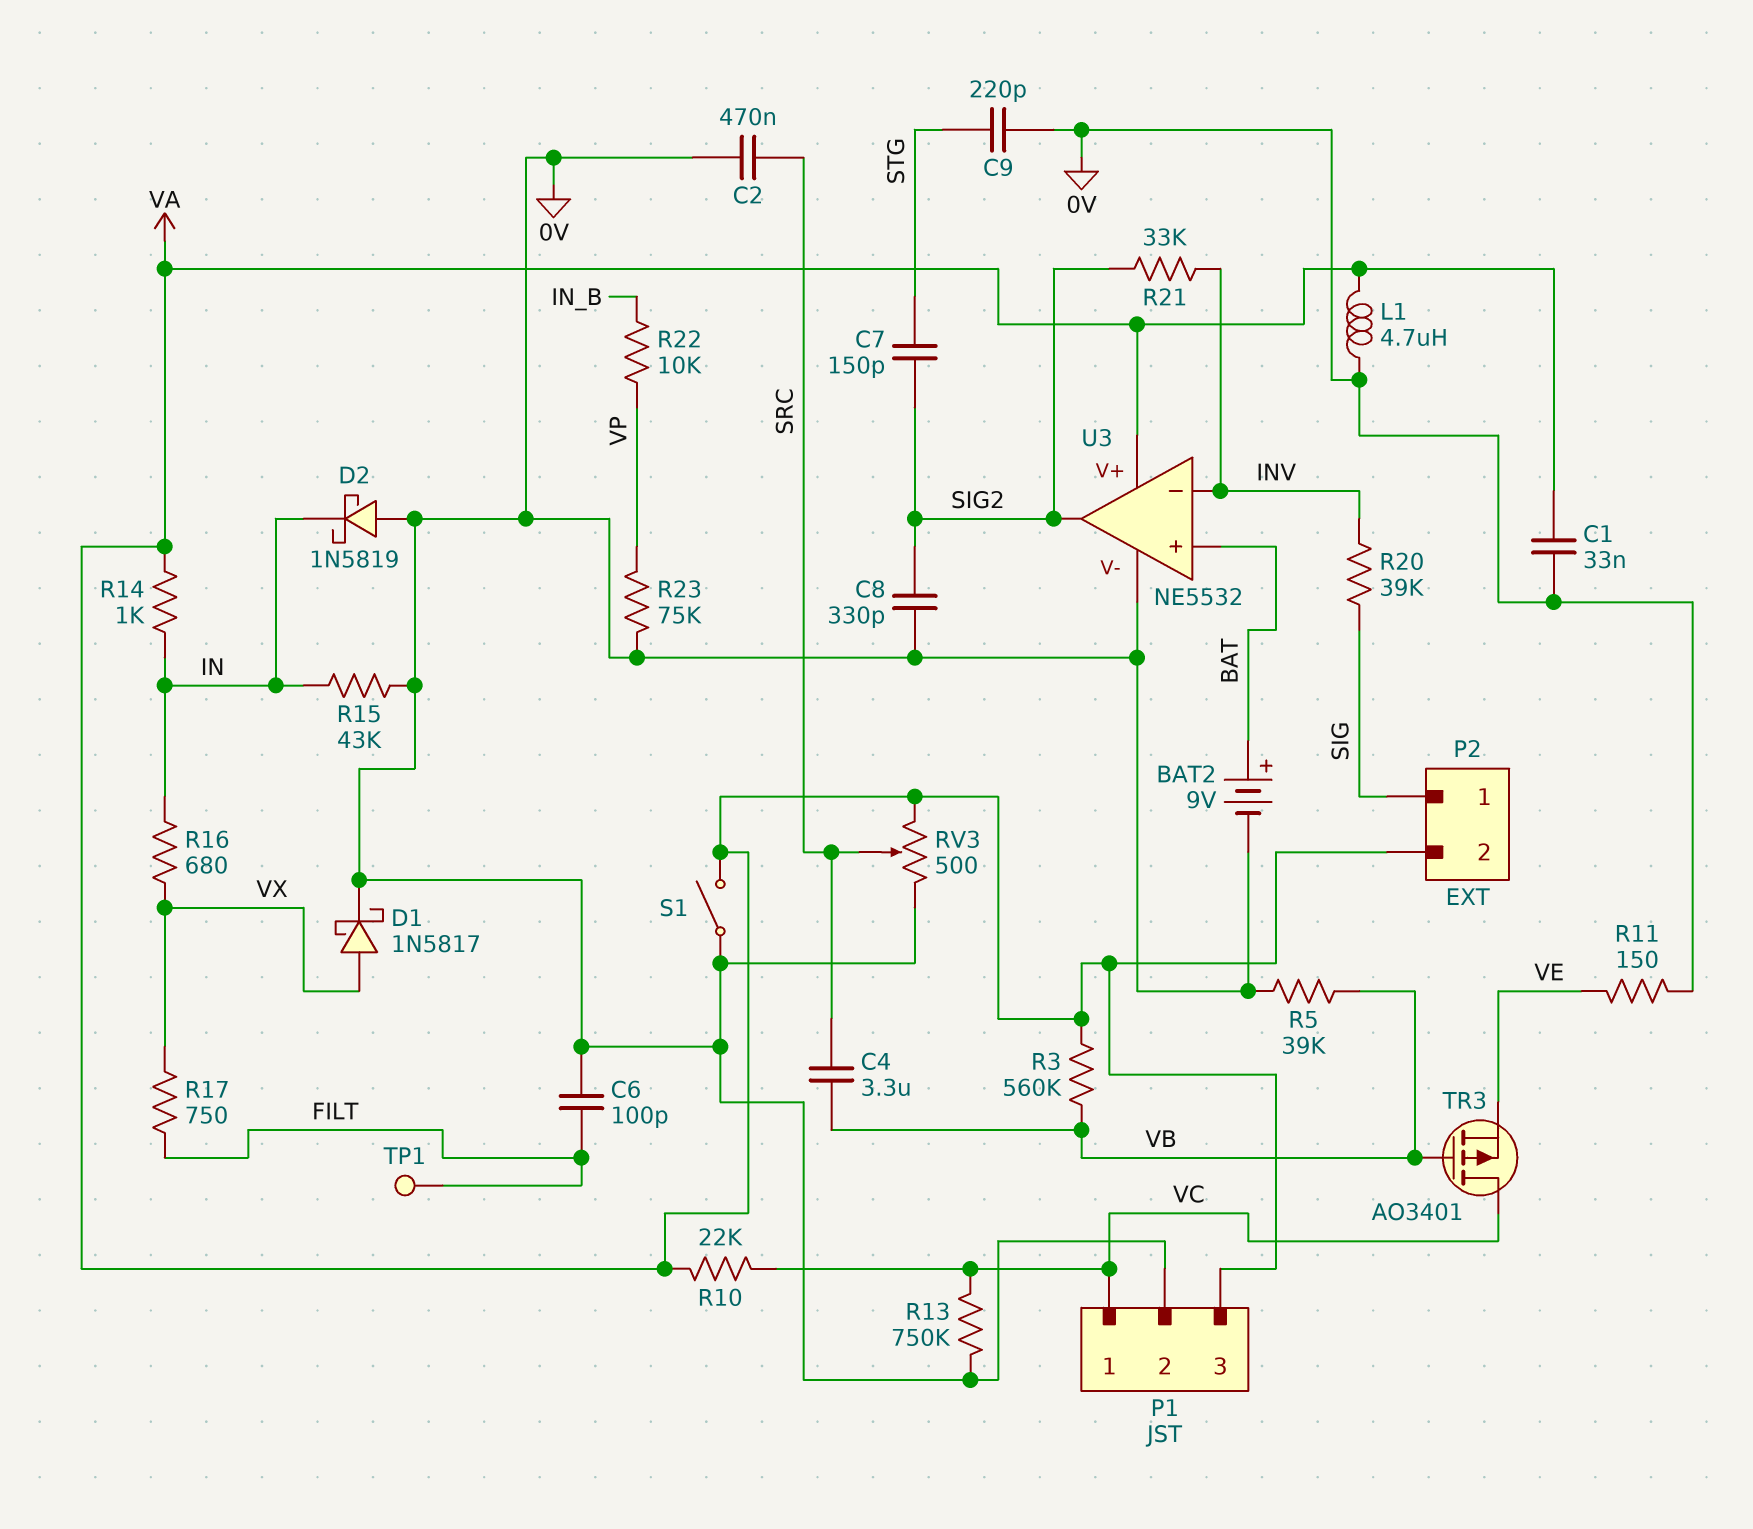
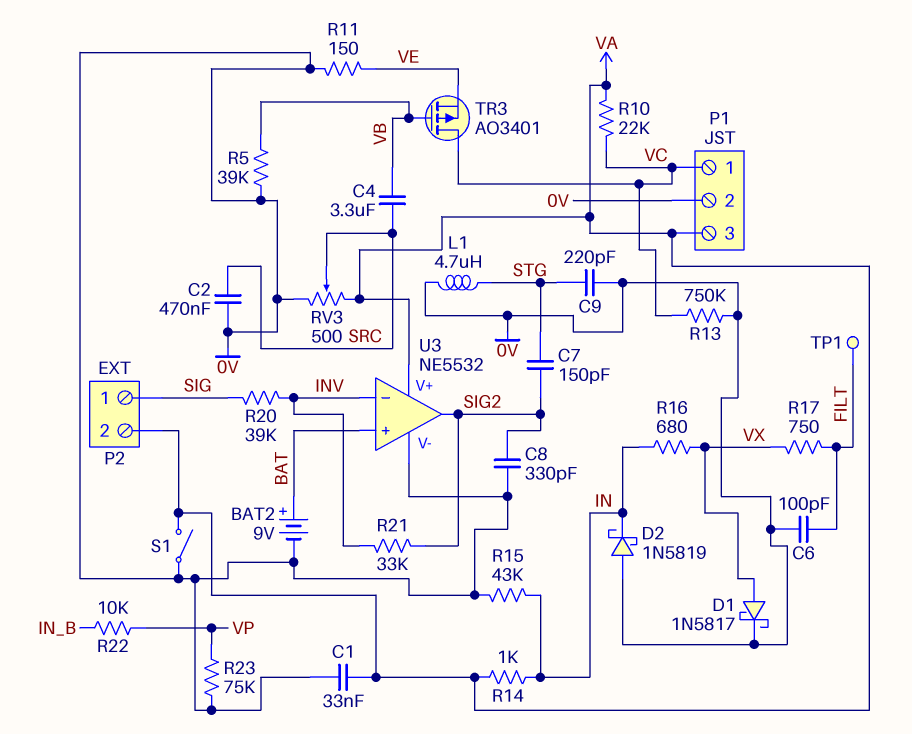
L1: 4.7uH (0V, VA) -> 4.7uH (0V, STG)
R3: 560k (VA, VB) -> none

